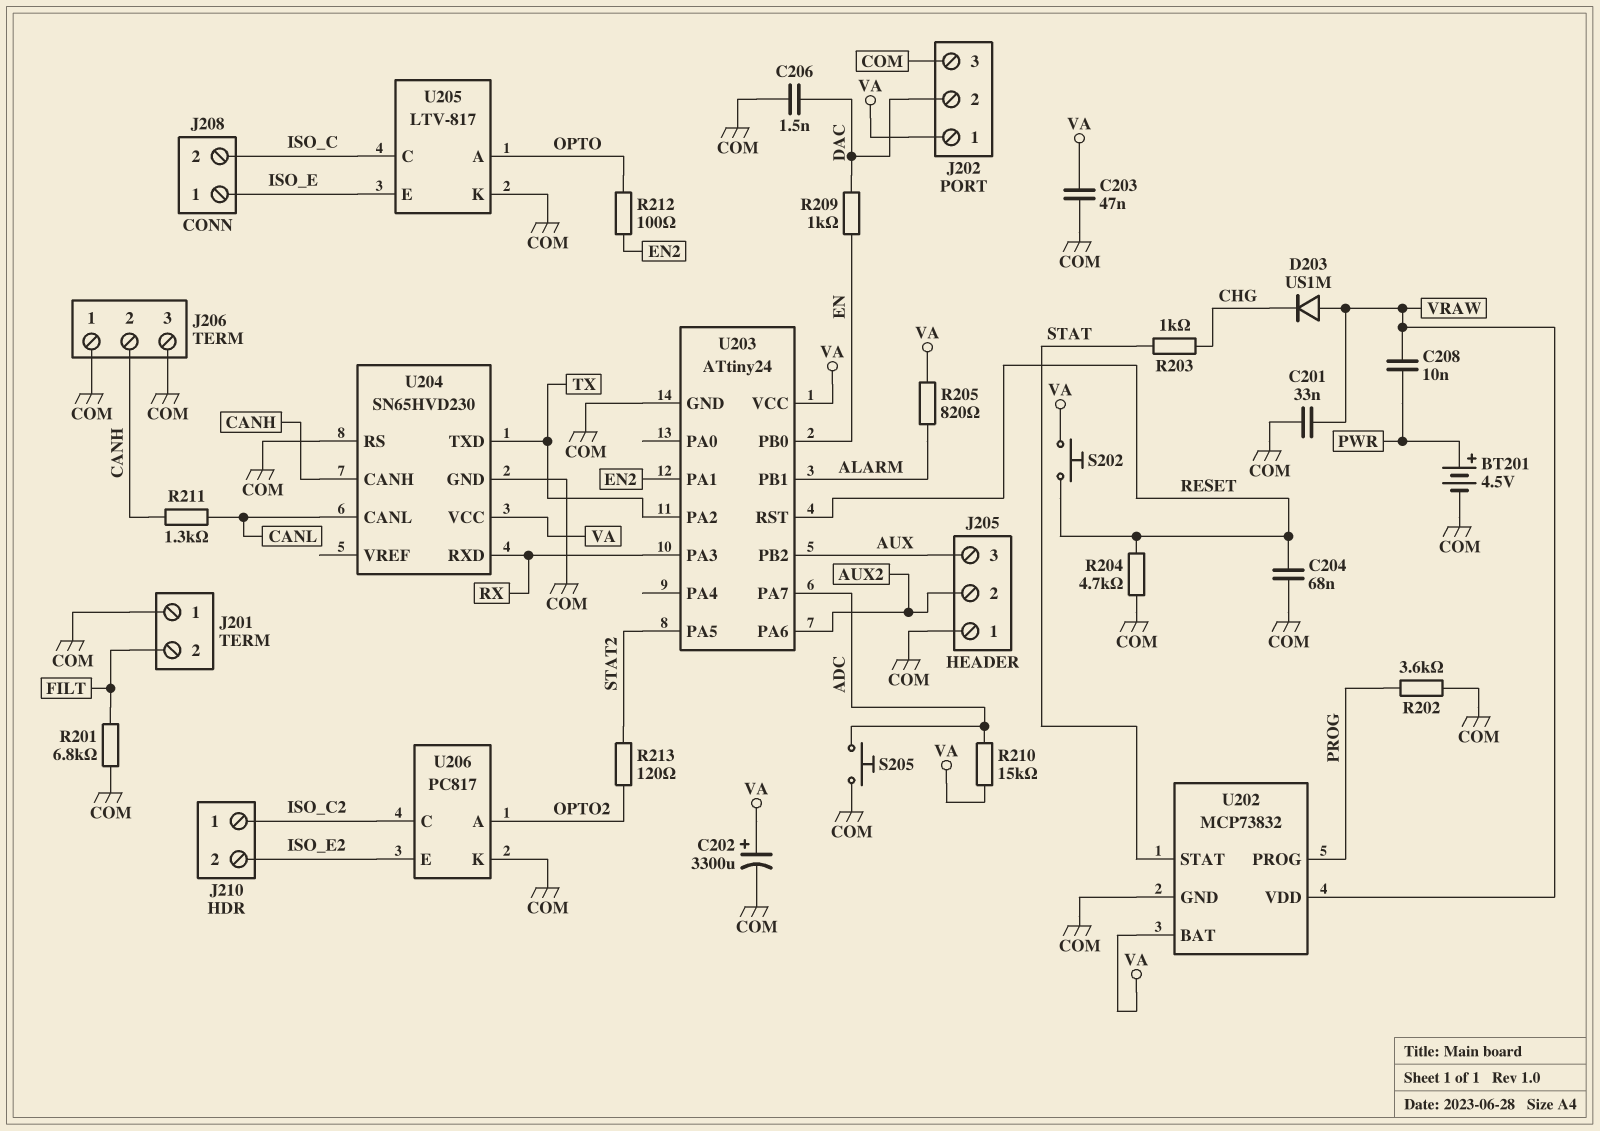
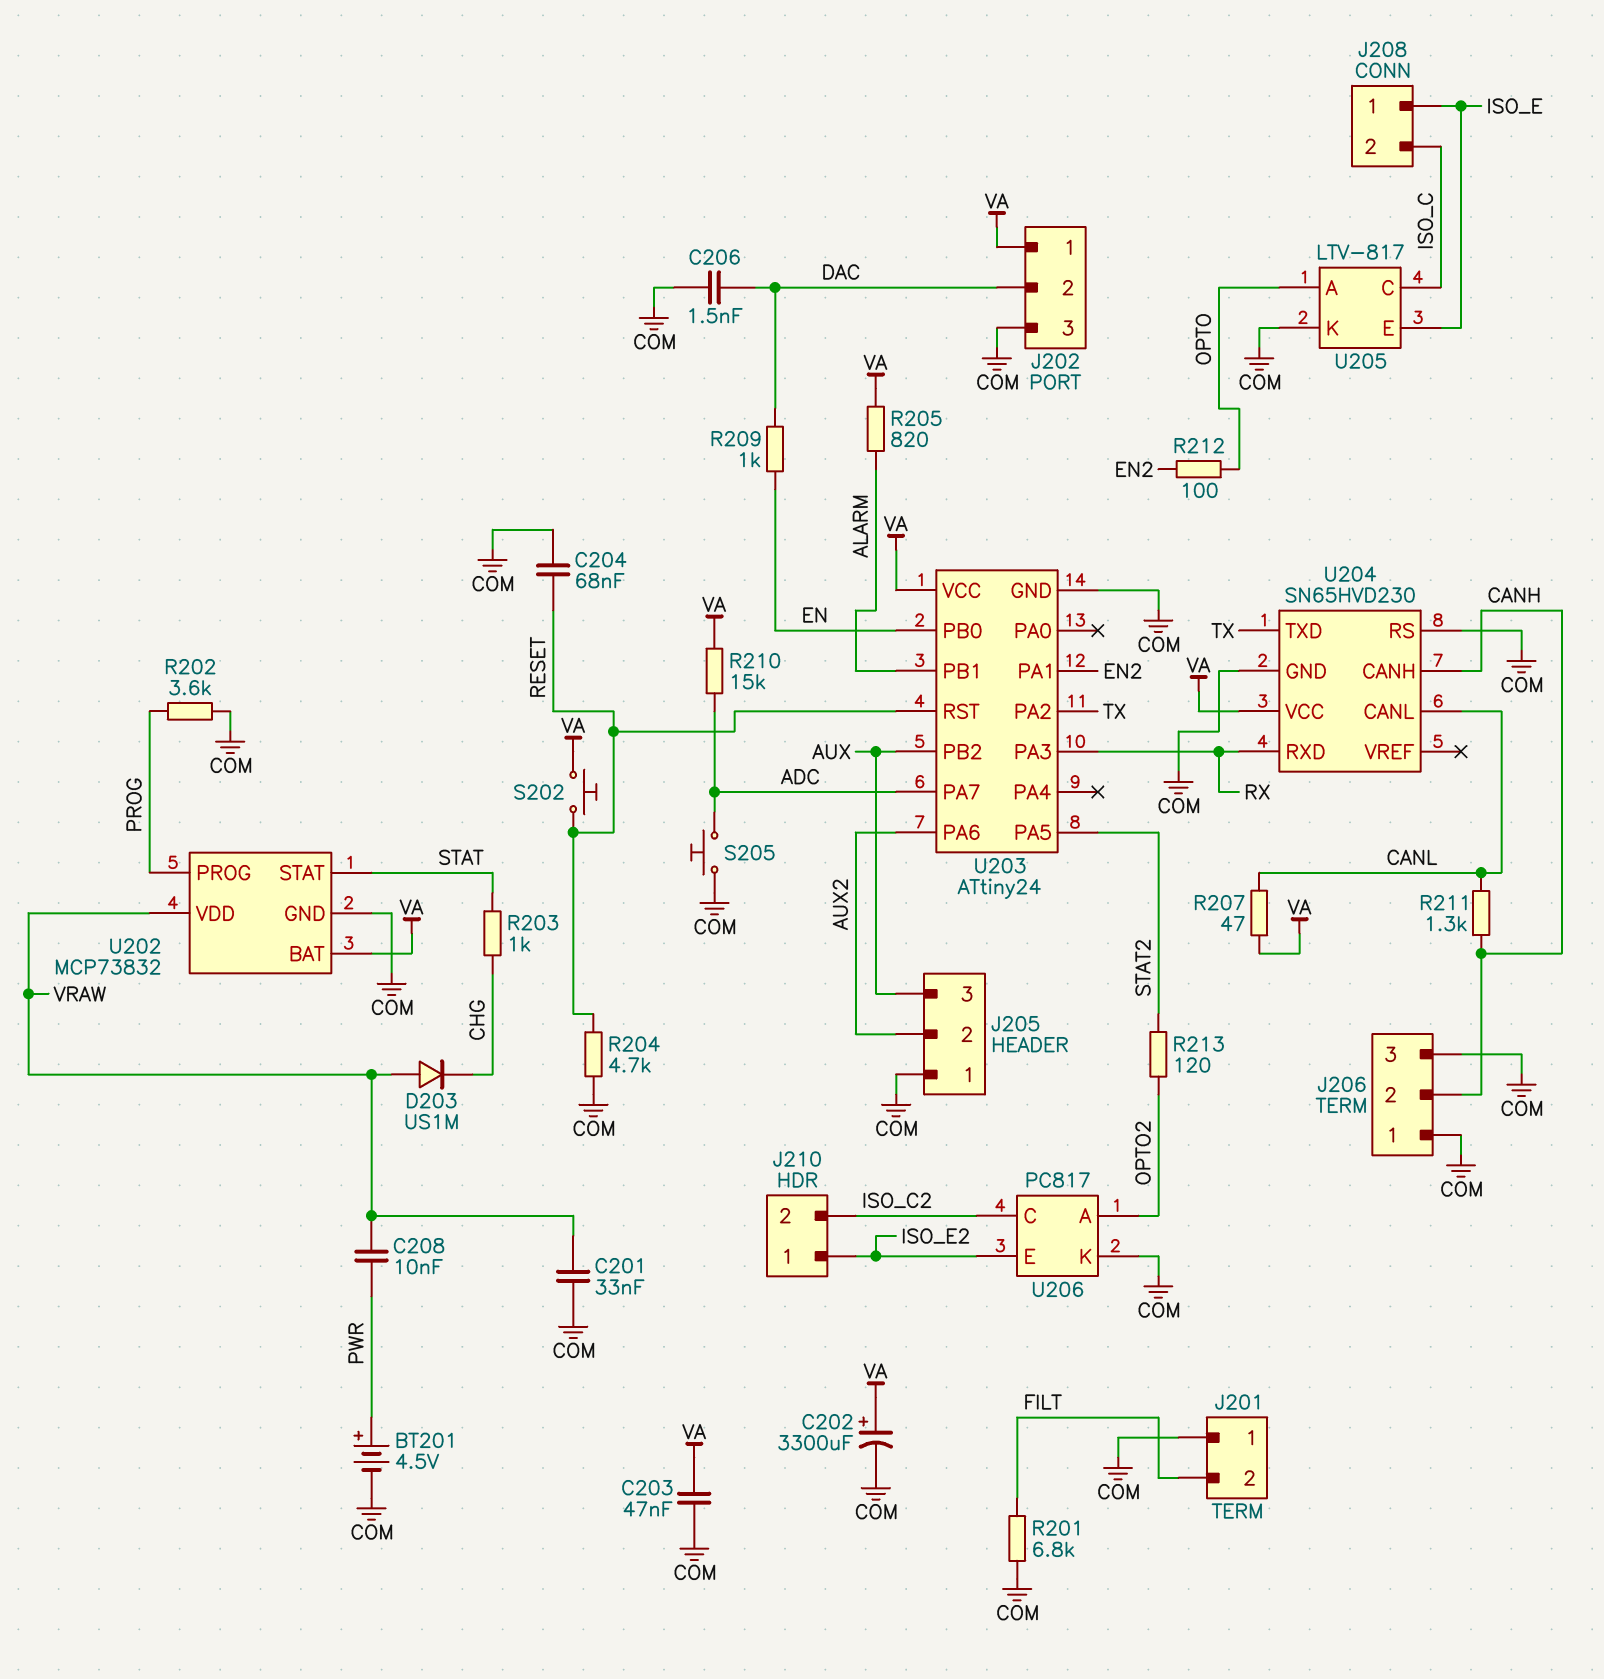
J210 pin 1: ISO_C2 -> ISO_E2
J210 pin 2: ISO_E2 -> ISO_C2
R207: none -> 47 (CANL, VA)

